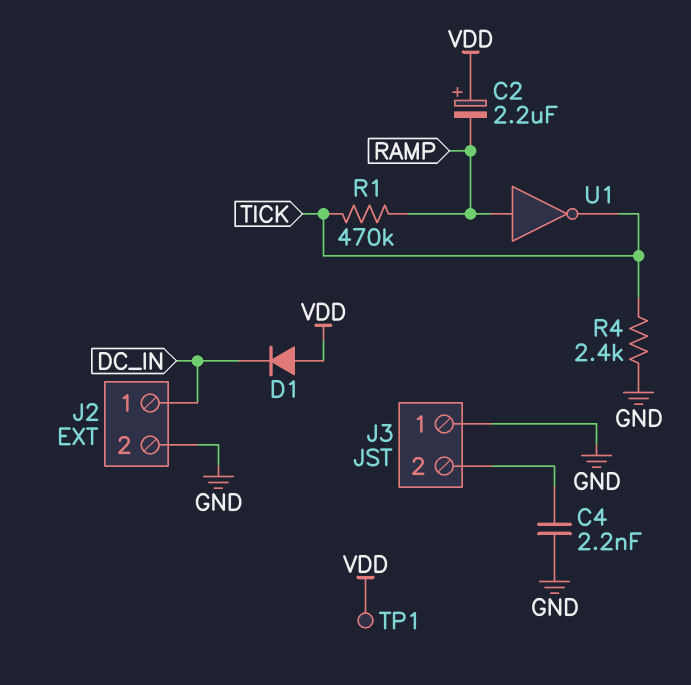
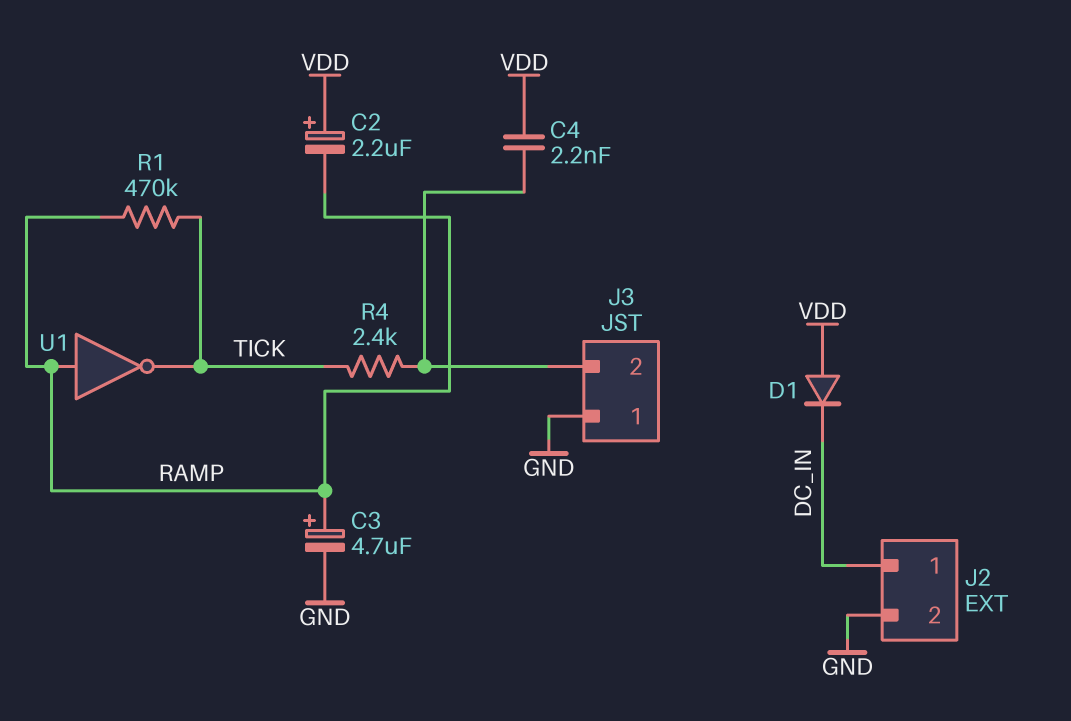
C3: none -> 4.7uF (plus RAMP, minus GND)
C4: 2.2nF (GND, J3/2) -> 2.2nF (J3/2, VDD)
R4: 2.4k (GND, TICK) -> 2.4k (J3/2, TICK)
TP1: test point (VDD) -> none

